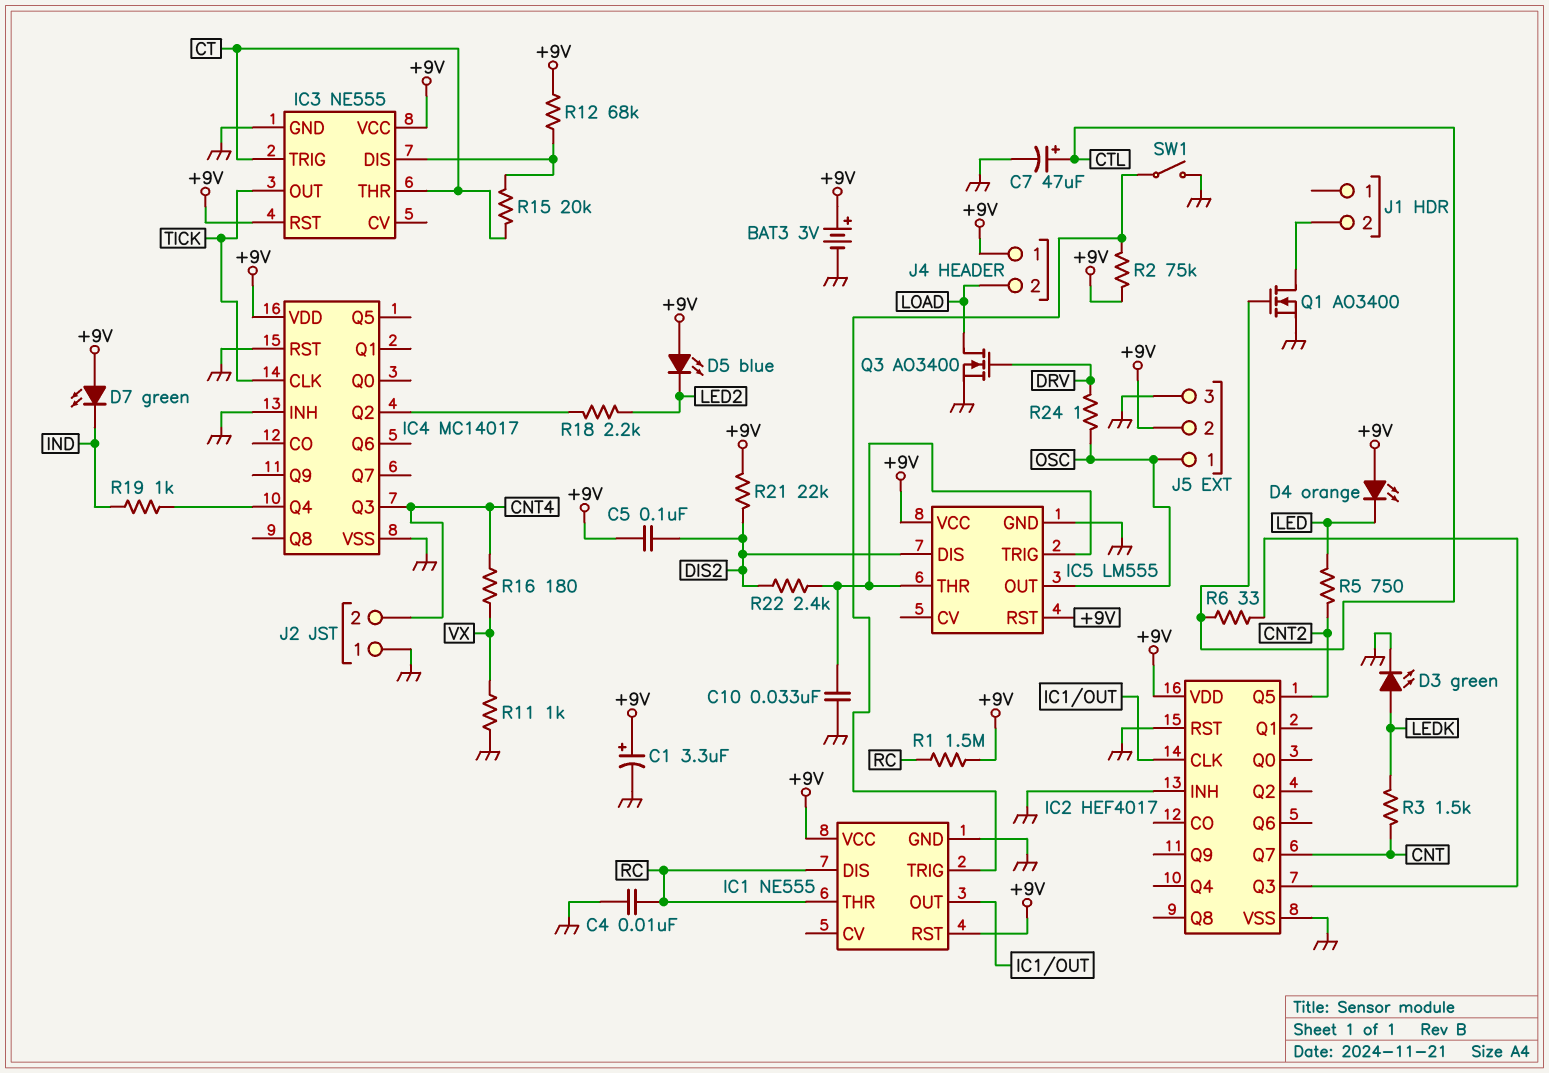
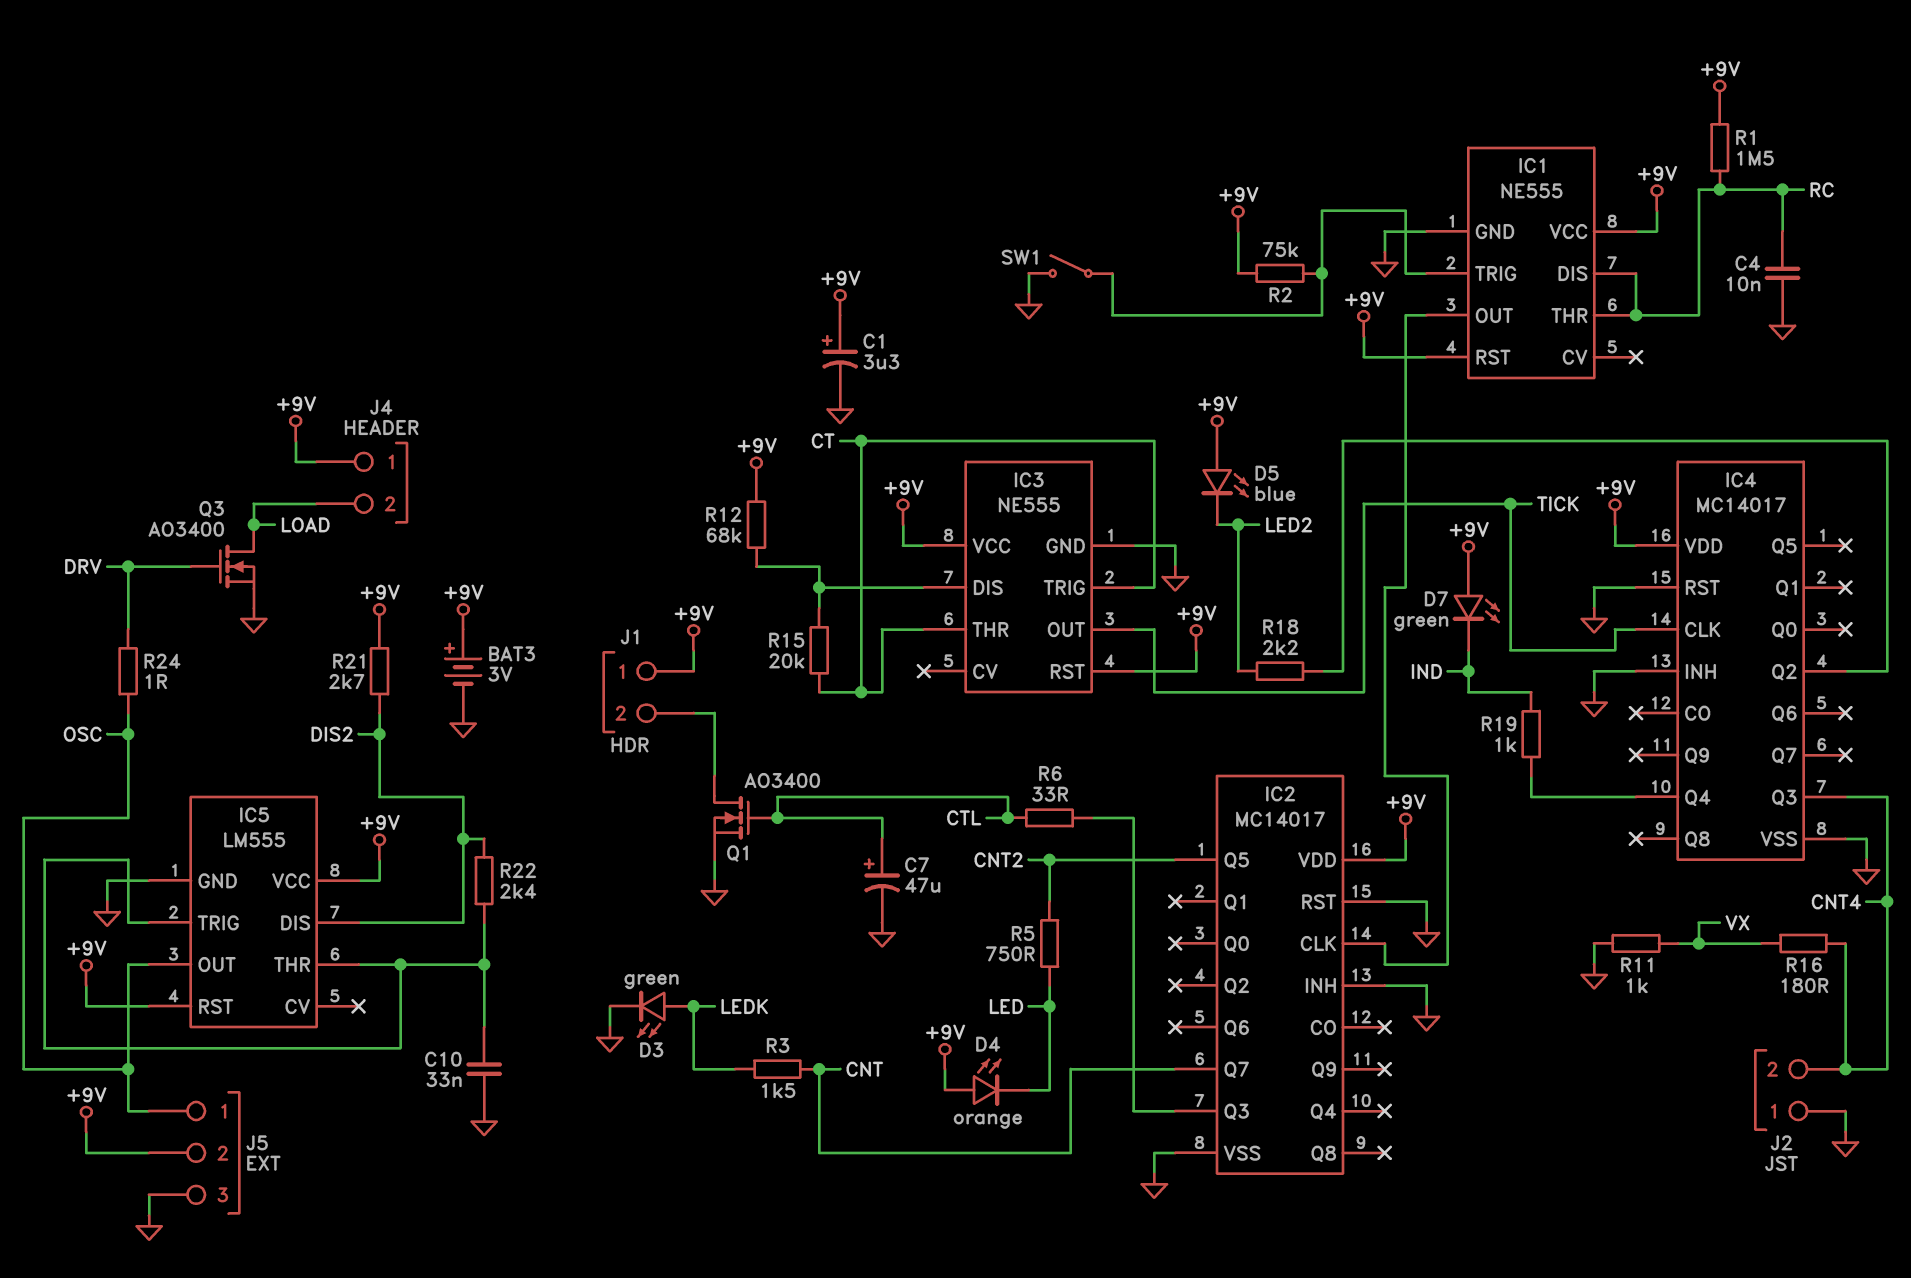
C5: 100nF (+9V, DIS2) -> none
IC2: HEF4017 -> MC14017
J1 pin 1: none -> +9V
R21: 22k (+9V, DIS2) -> 2.7k (+9V, DIS2)

